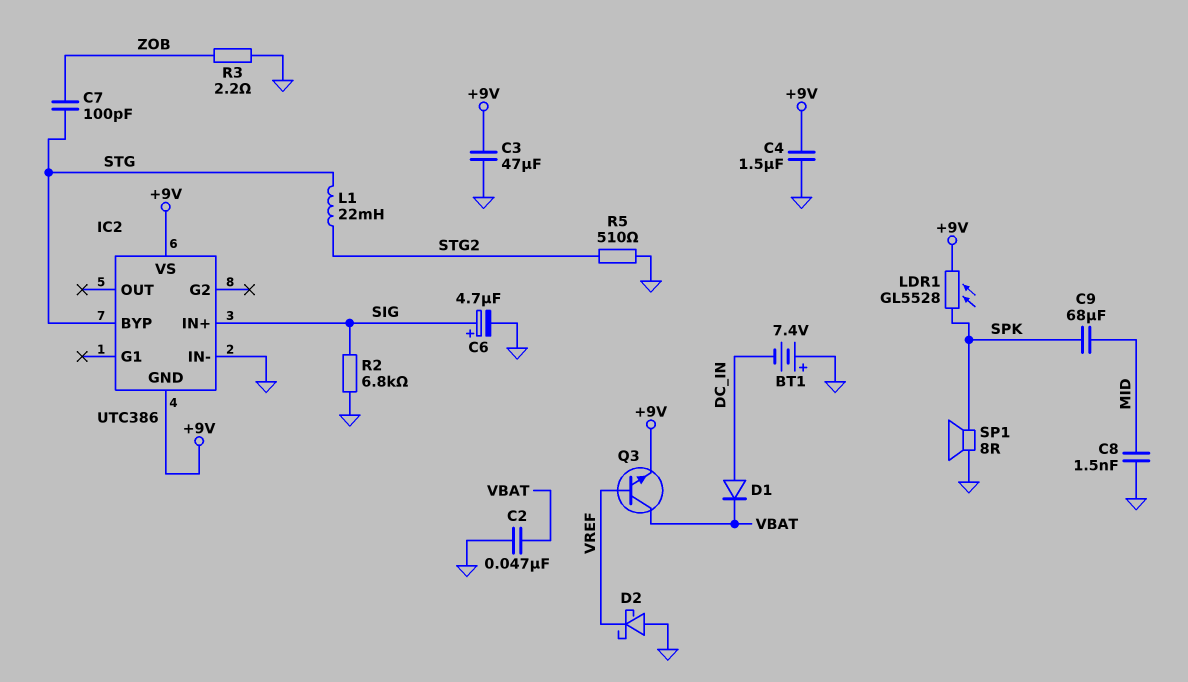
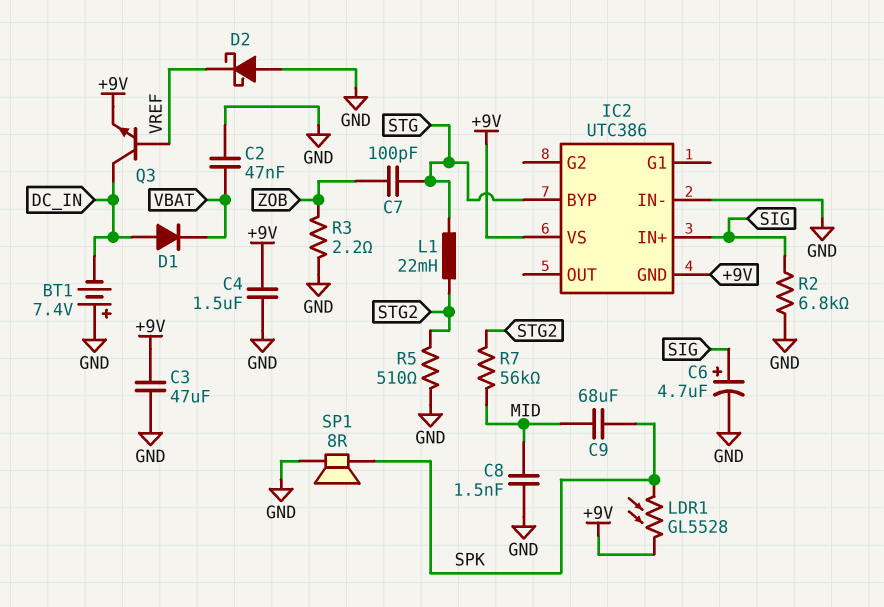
Q3: NPN (B VREF, C VBAT, E +9V) -> NPN (B VREF, C DC_IN, E +9V)
R7: none -> 56k (MID, STG2)

